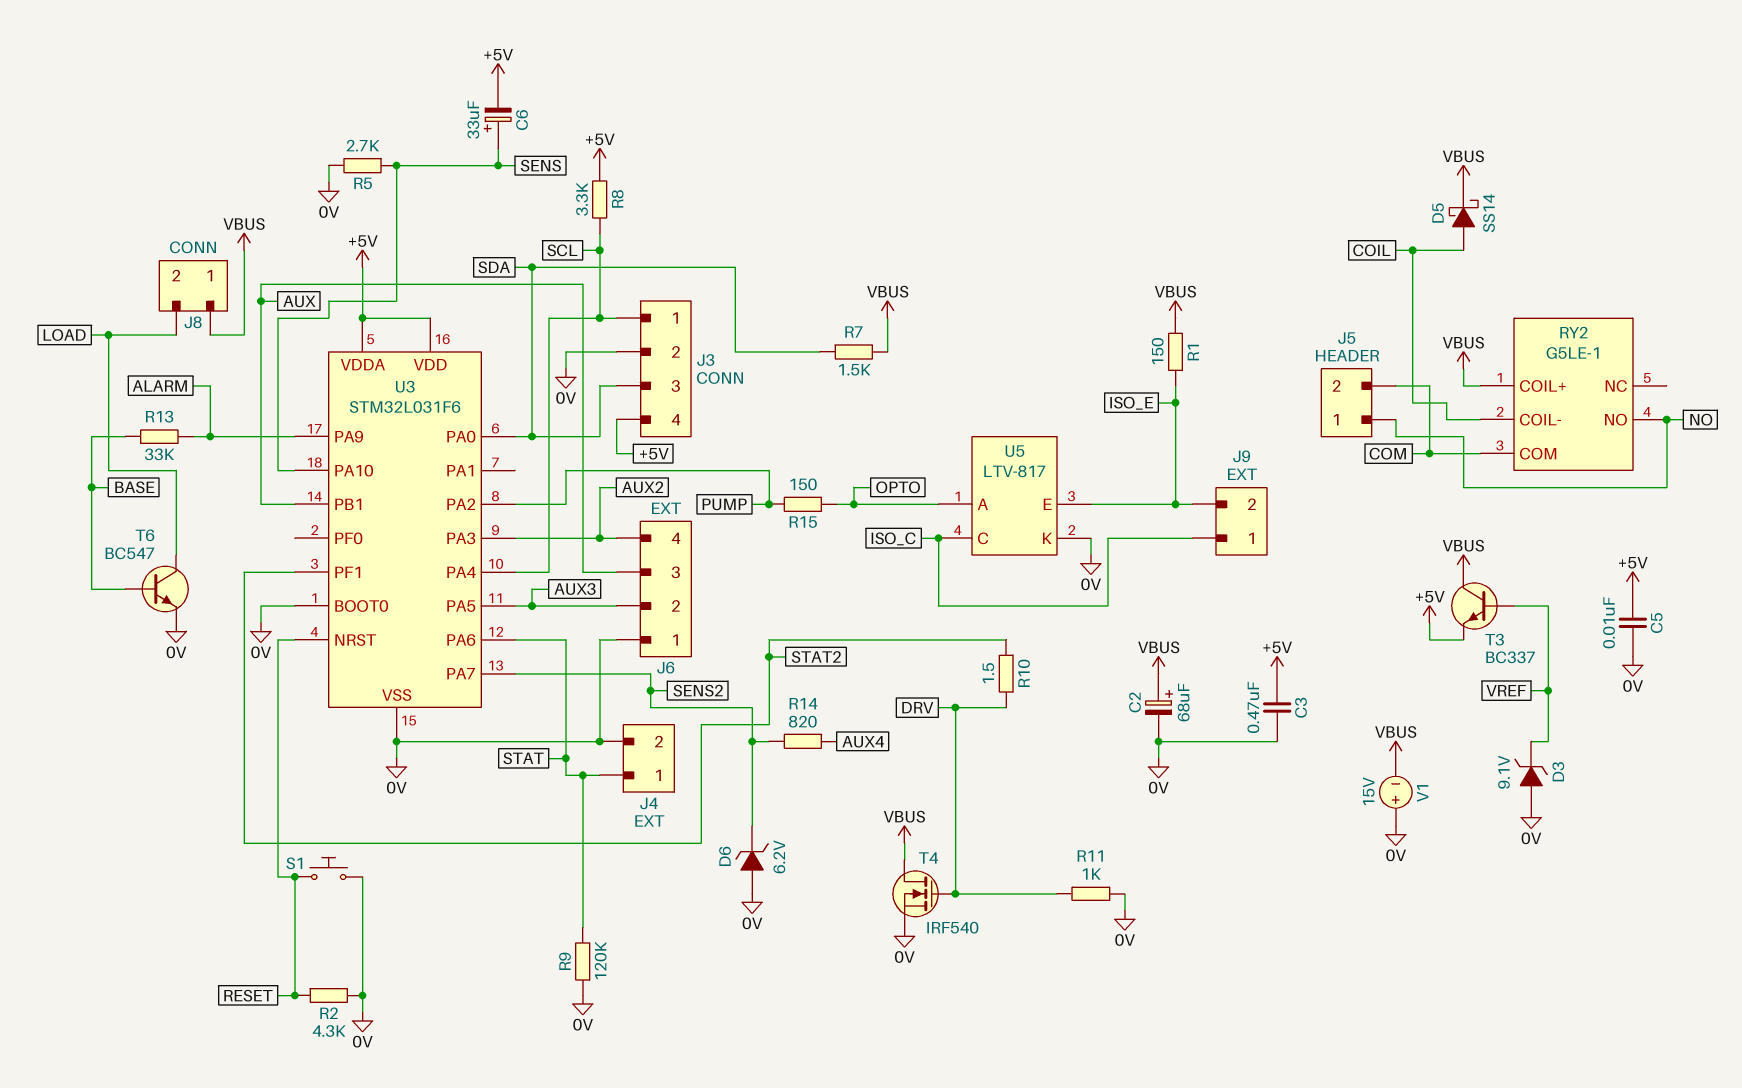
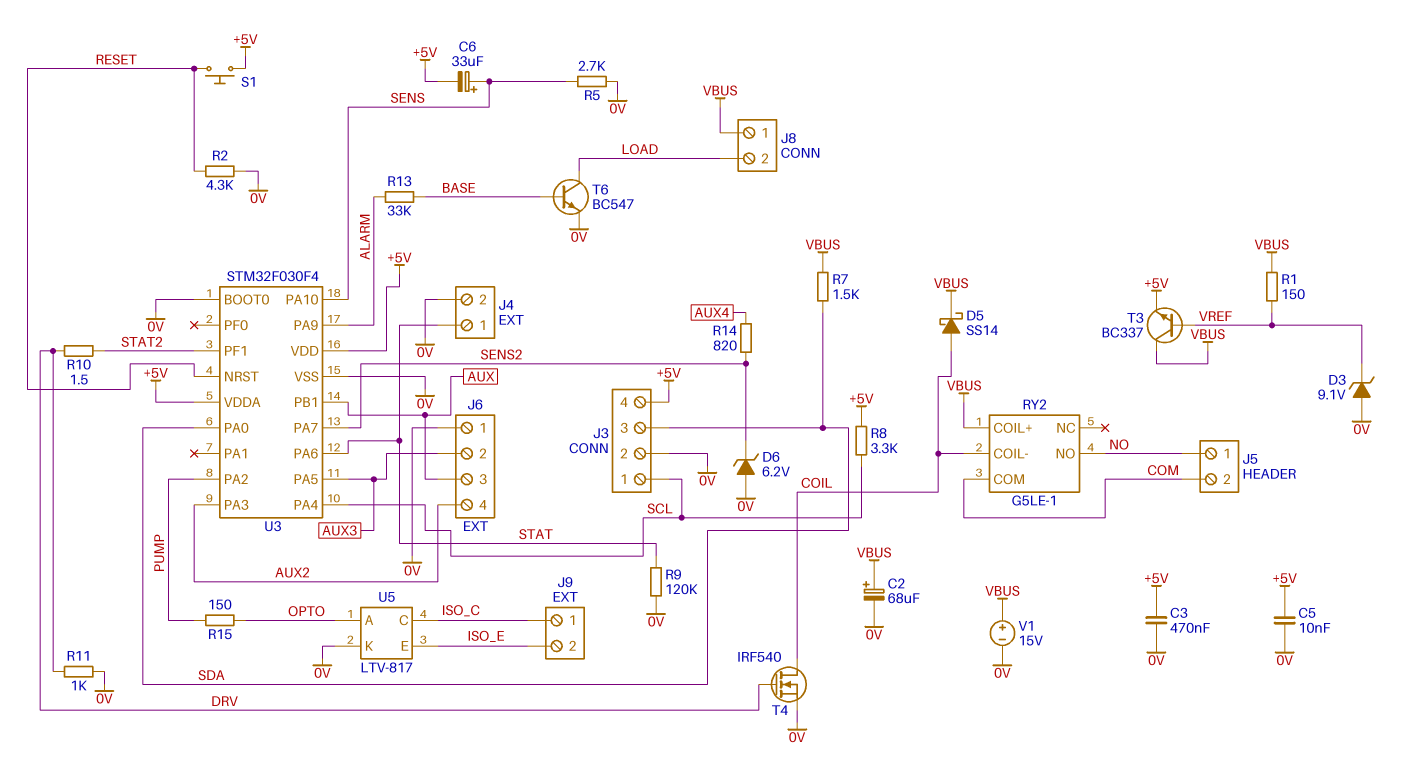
R1: 150 (ISO_E, VBUS) -> 150 (VBUS, VREF)
S1: button (0V, RESET) -> button (+5V, RESET)
T4: NMOS IRF540 (G DRV, D VBUS, S 0V) -> NMOS IRF540 (G DRV, D COIL, S 0V)
U3: STM32L031F6 -> STM32F030F4
V1: 15V (plus 0V, minus VBUS) -> 15V (plus VBUS, minus 0V)

